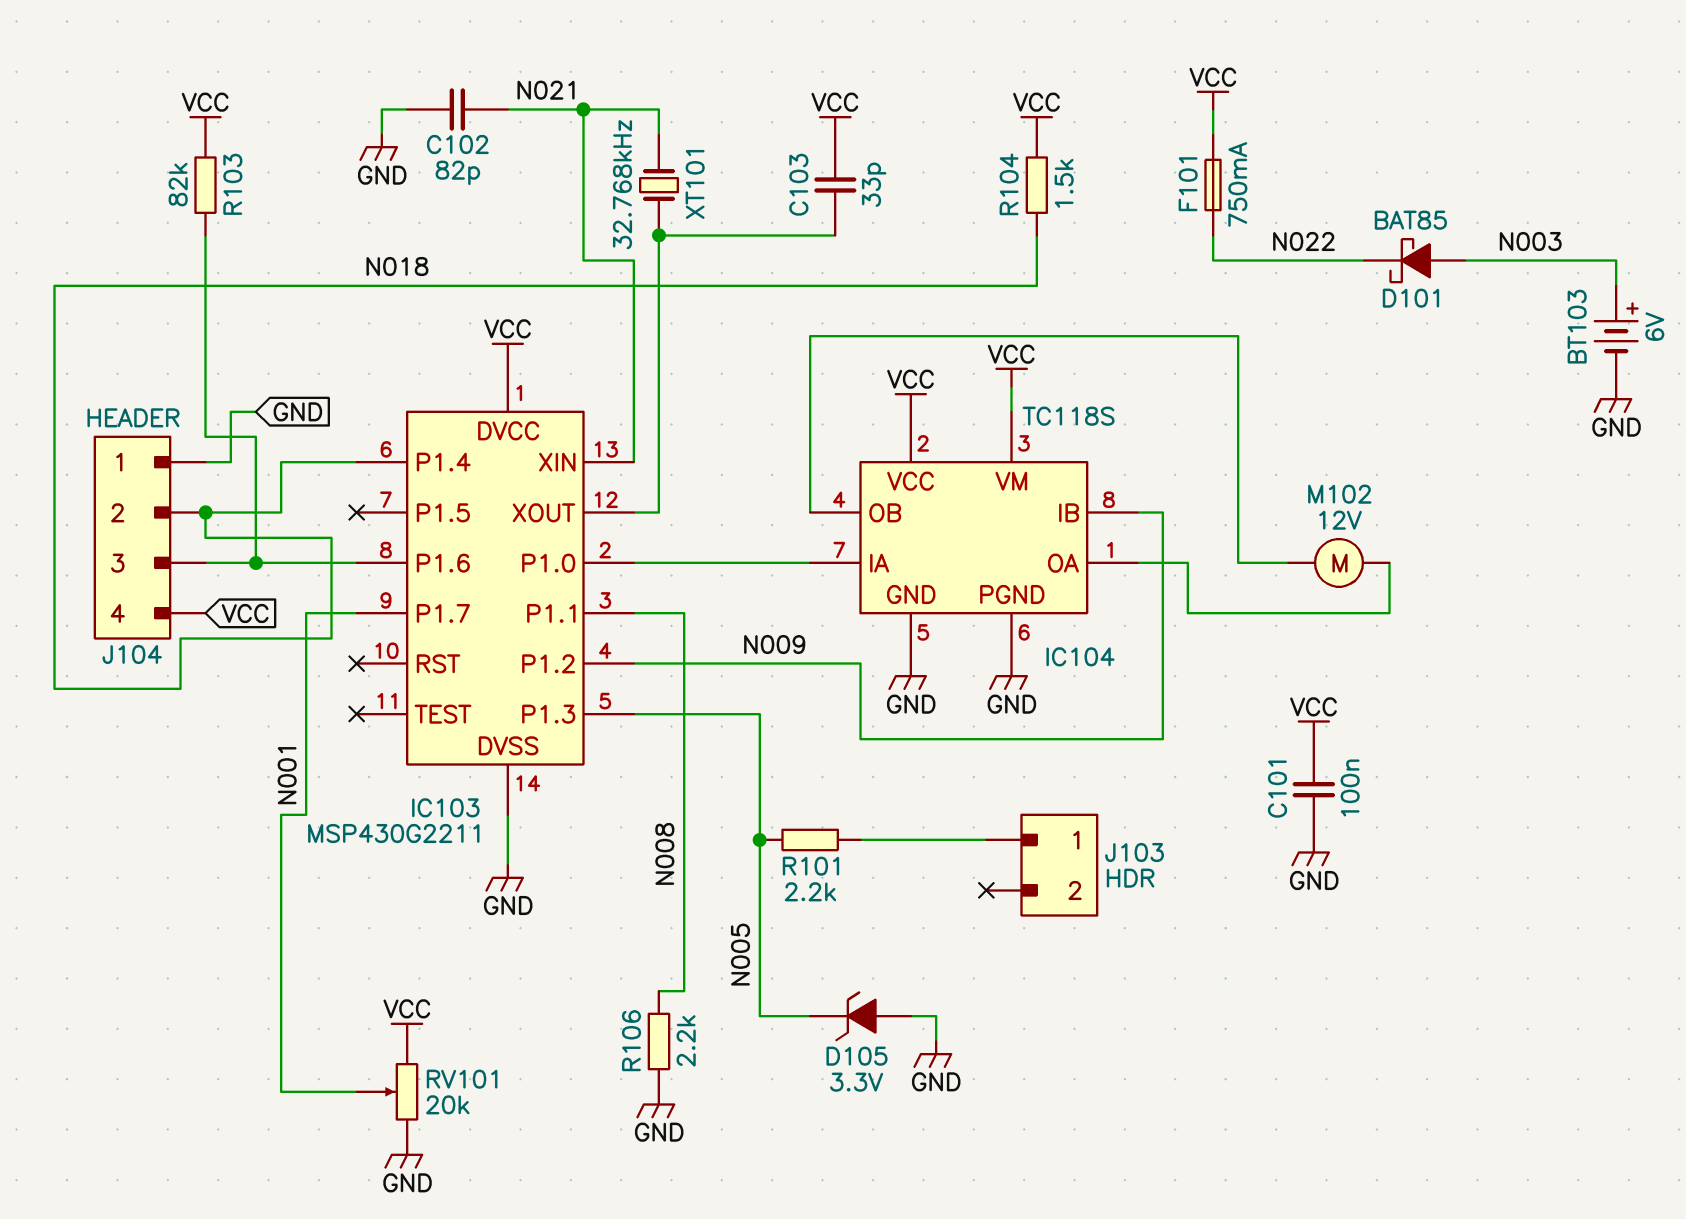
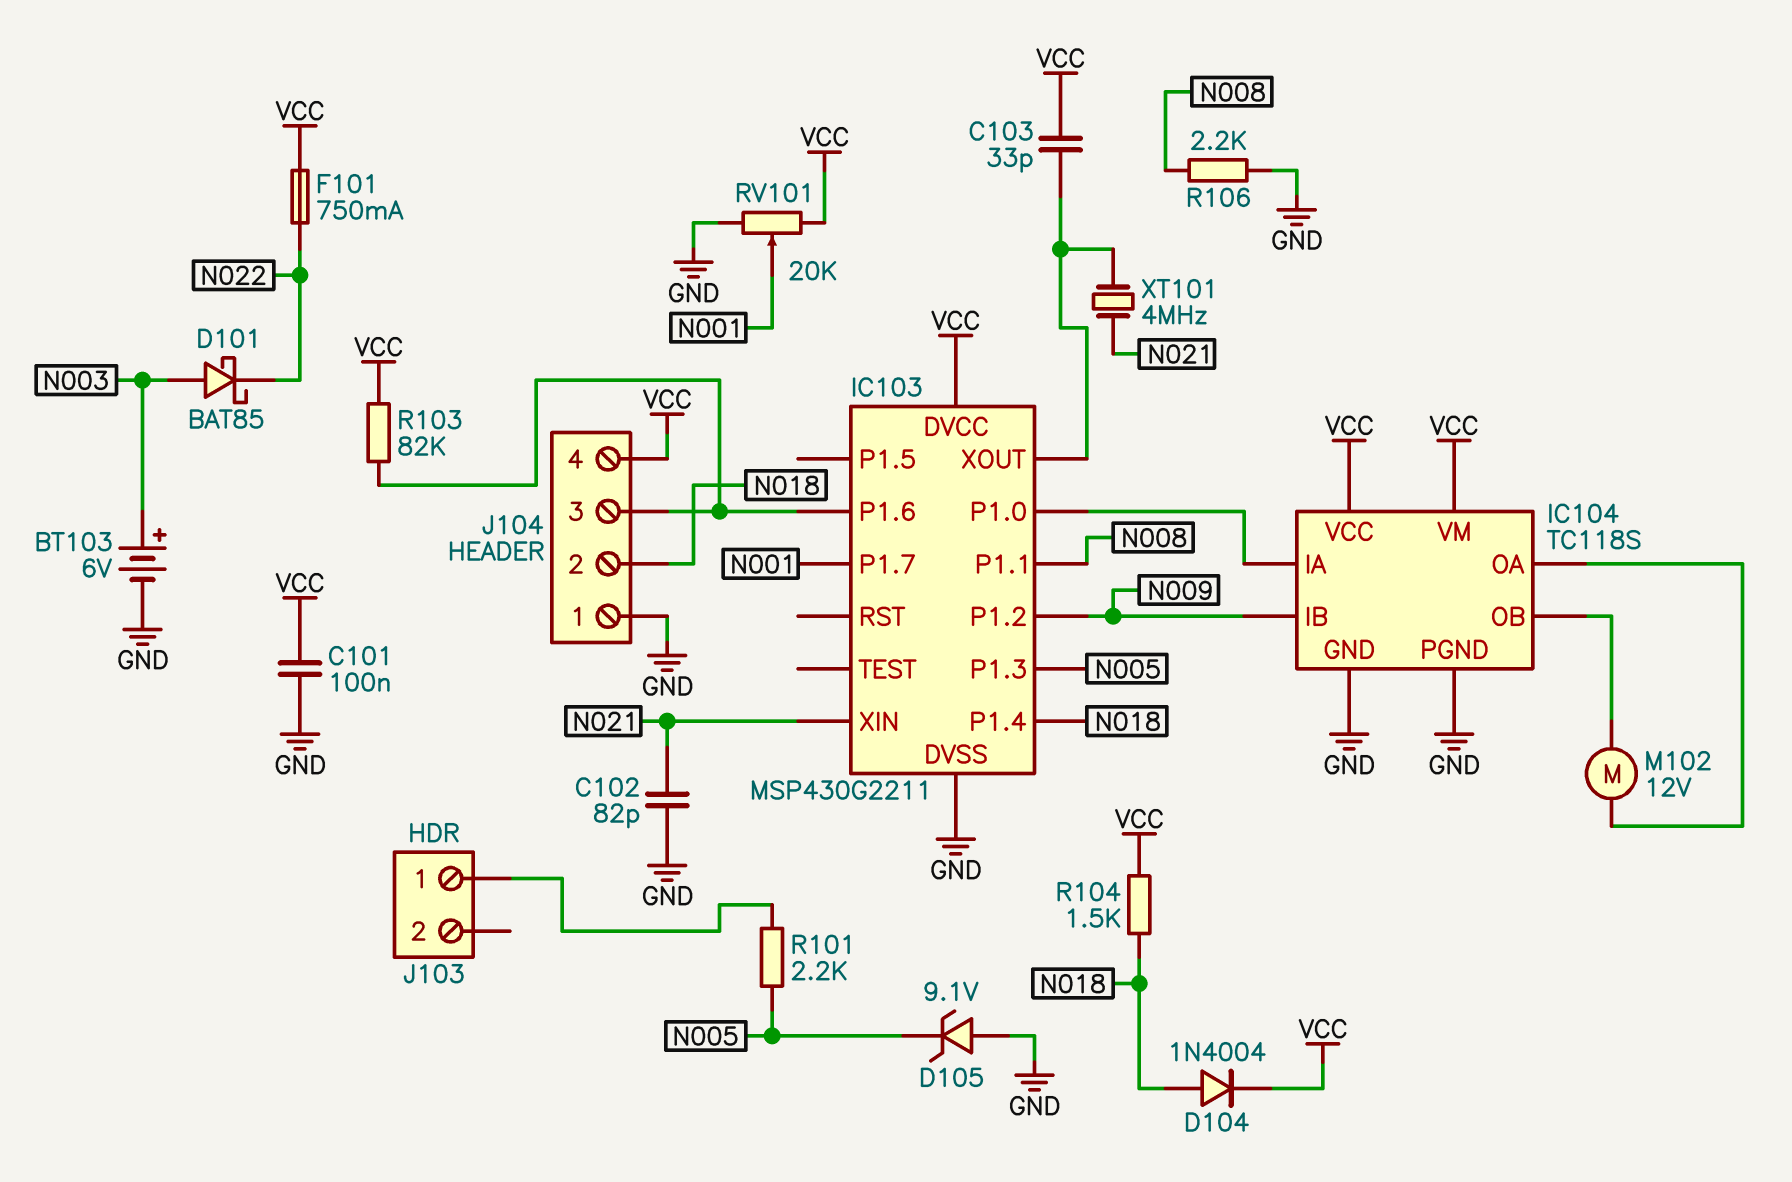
D104: none -> diode 1N4004 (A N018, K VCC)
D105: zener 3.3V (A GND, K N005) -> zener 9.1V (A GND, K N005)
XT101: 32.768kHz (IC103/XOUT, N021) -> 4MHz (IC103/XOUT, N021)

